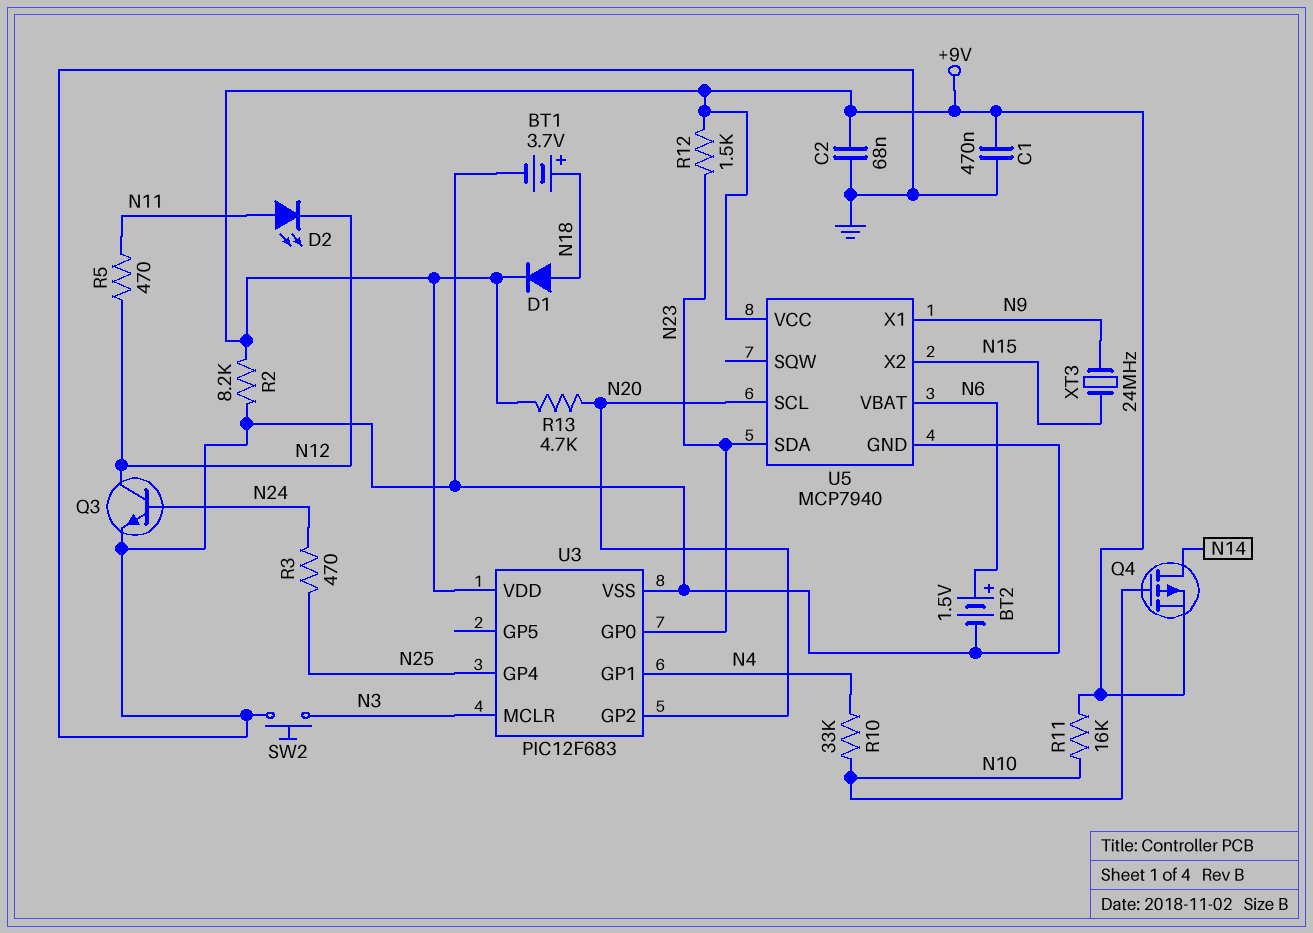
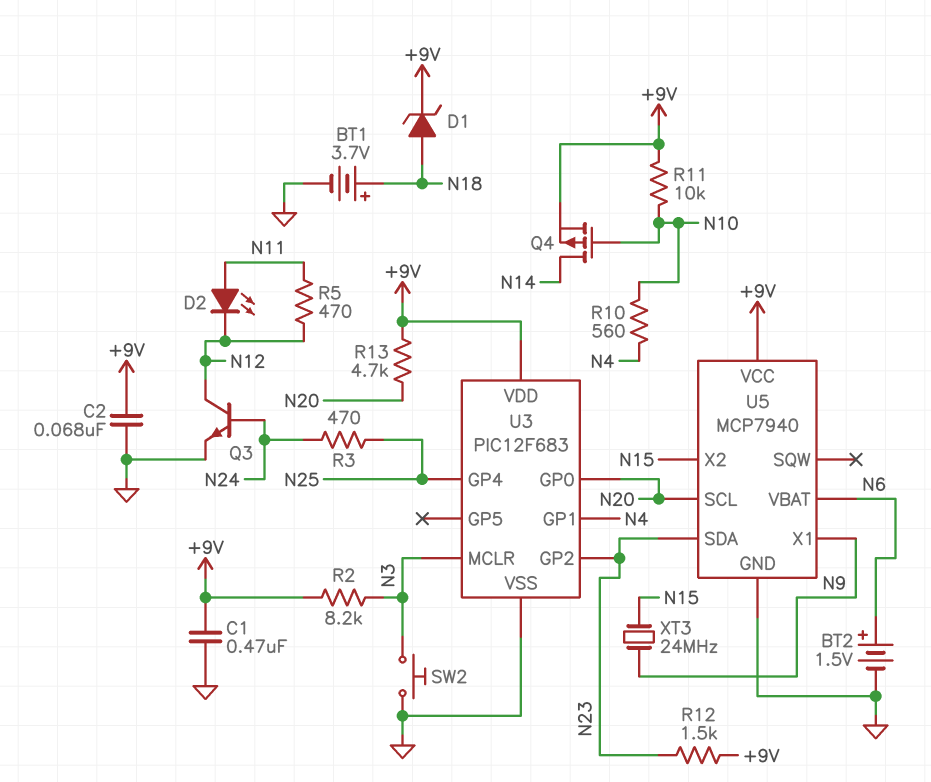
D1: diode (A N18, K +9V) -> zener (A N18, K +9V)
R2: 8.2k (+9V, GND) -> 8.2k (+9V, N3)
R10: 33k (N4, N10) -> 560 (N4, N10)
R11: 16k (+9V, N10) -> 10k (+9V, N10)
U3 pin GP0: N23 -> N20
U3 pin GP2: N20 -> N23

